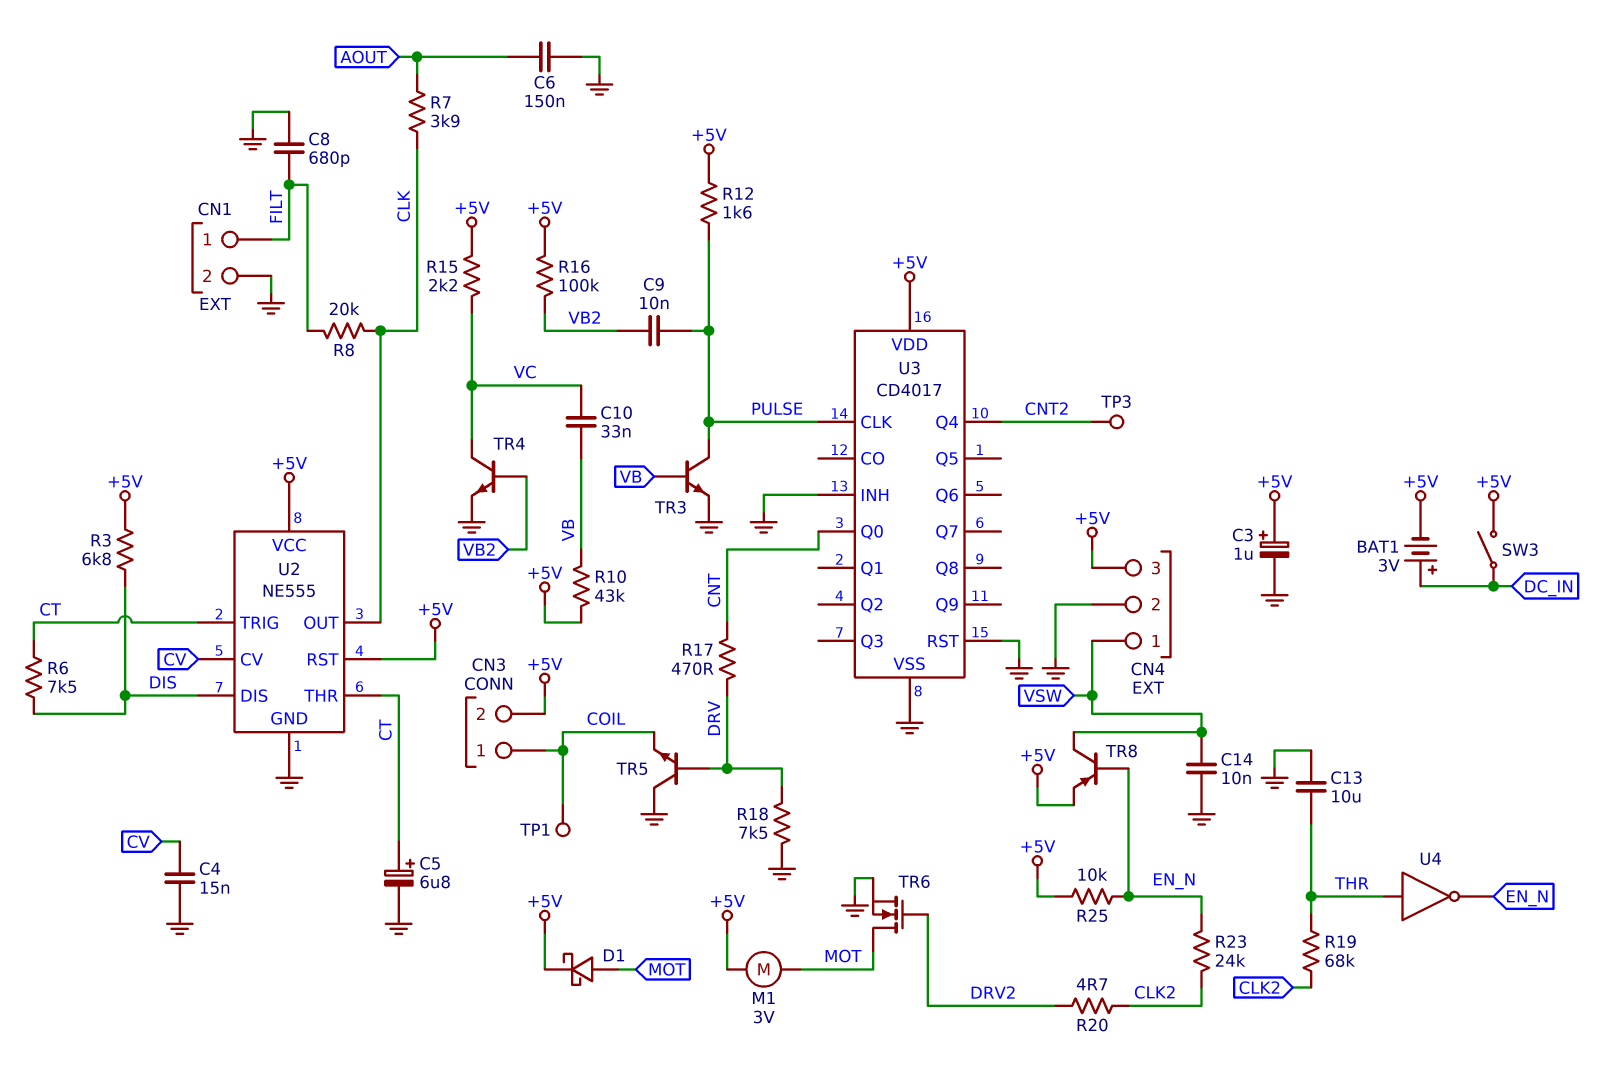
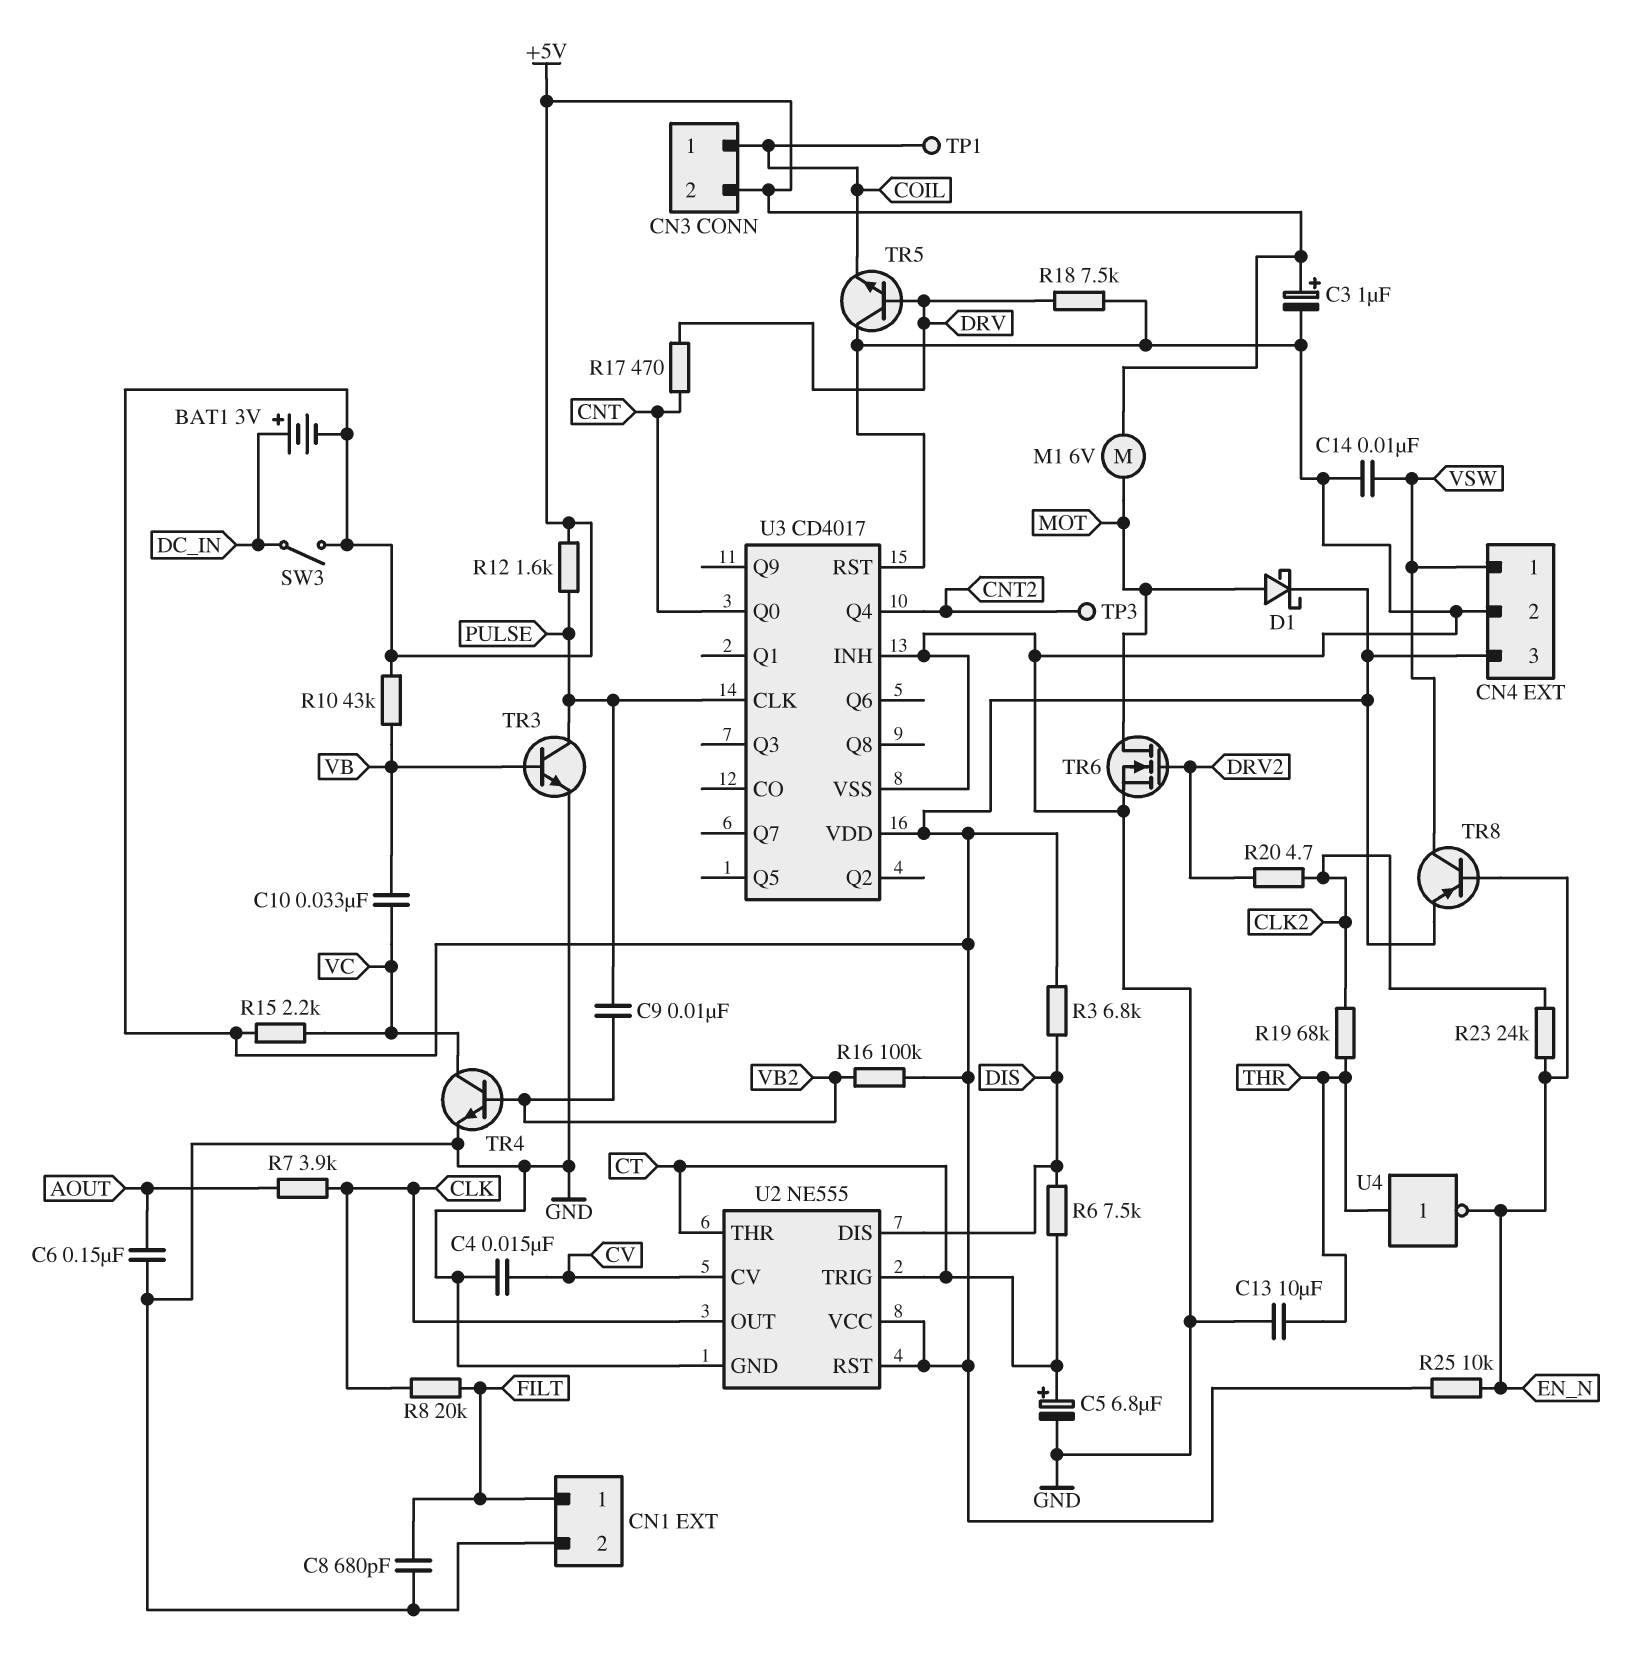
M1: motor 3V (+5V, MOT) -> motor 6V (+5V, MOT)

